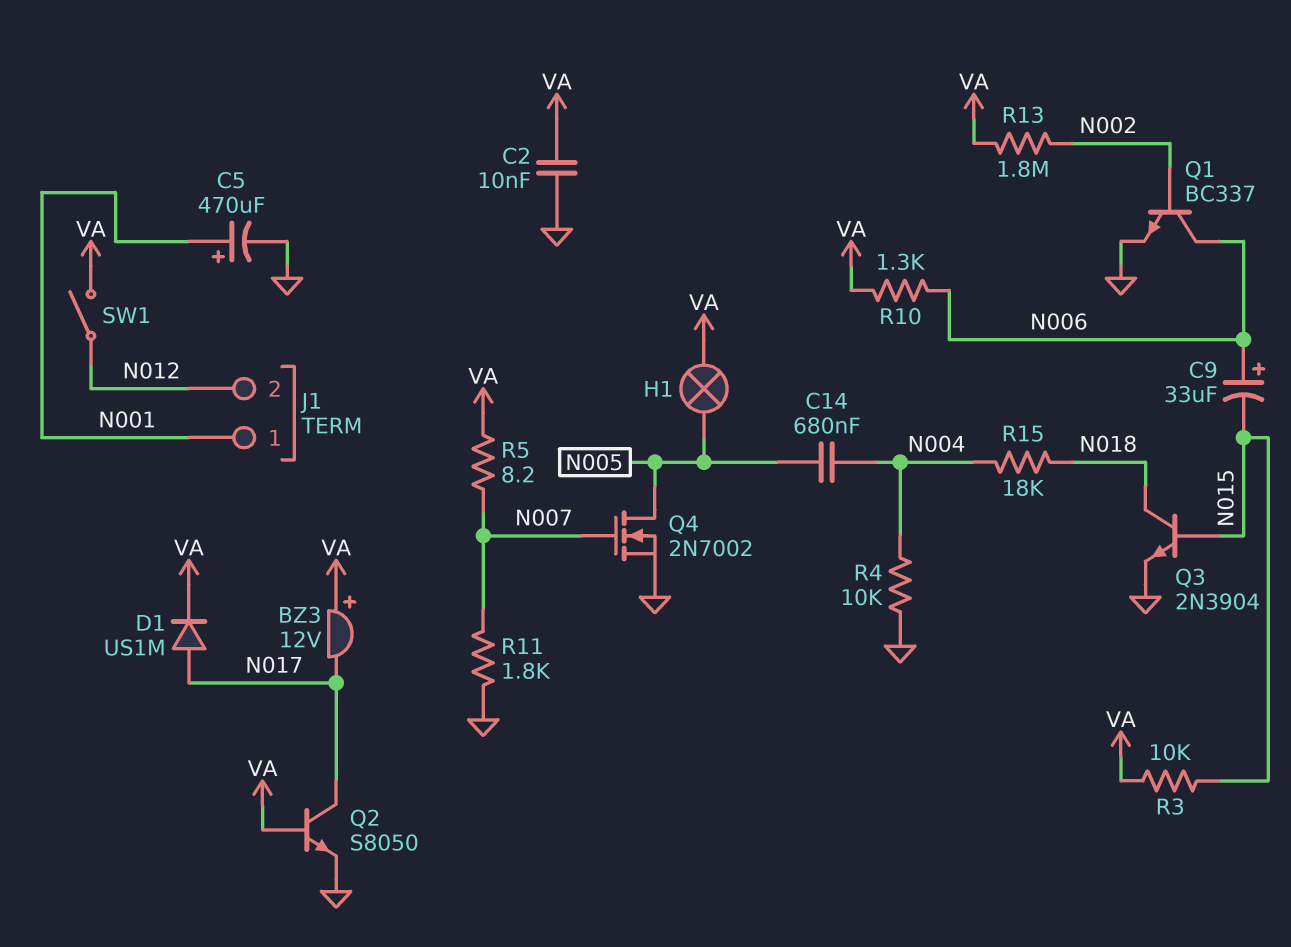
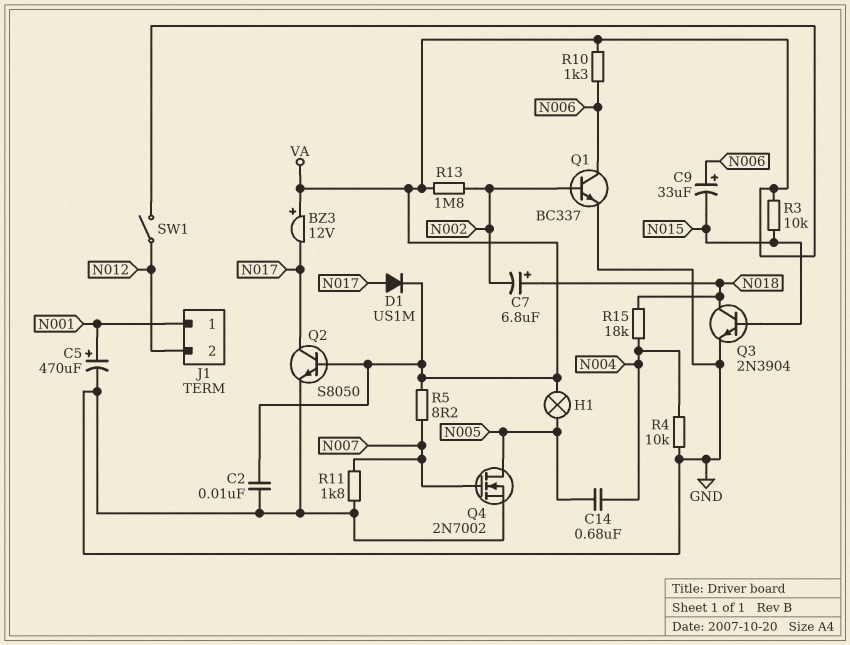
C7: none -> 6.8uF (plus N018, minus N002)

